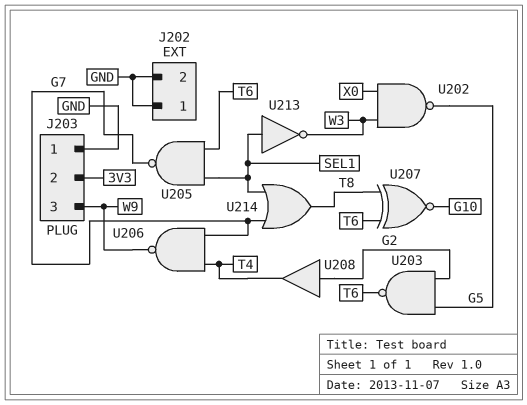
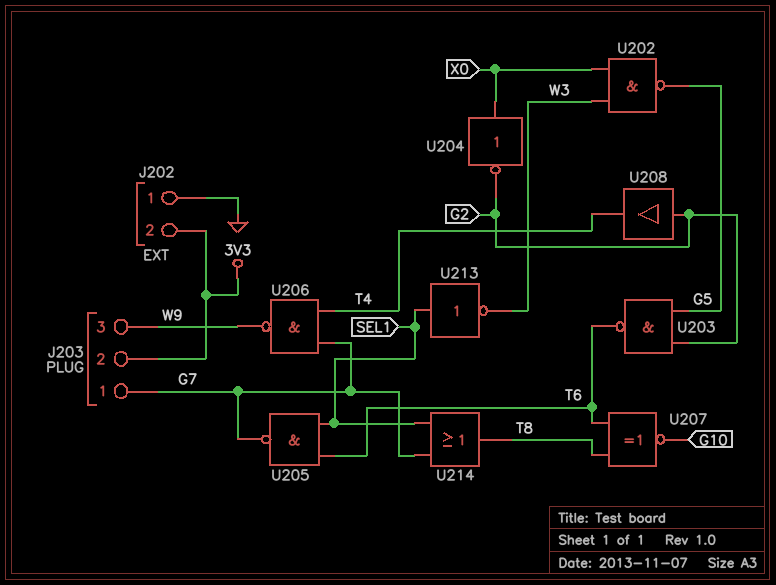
J202 pin 2: GND -> 3V3
J203 pin 1: GND -> G7
U204: none -> NOT (in X0, out G2)

